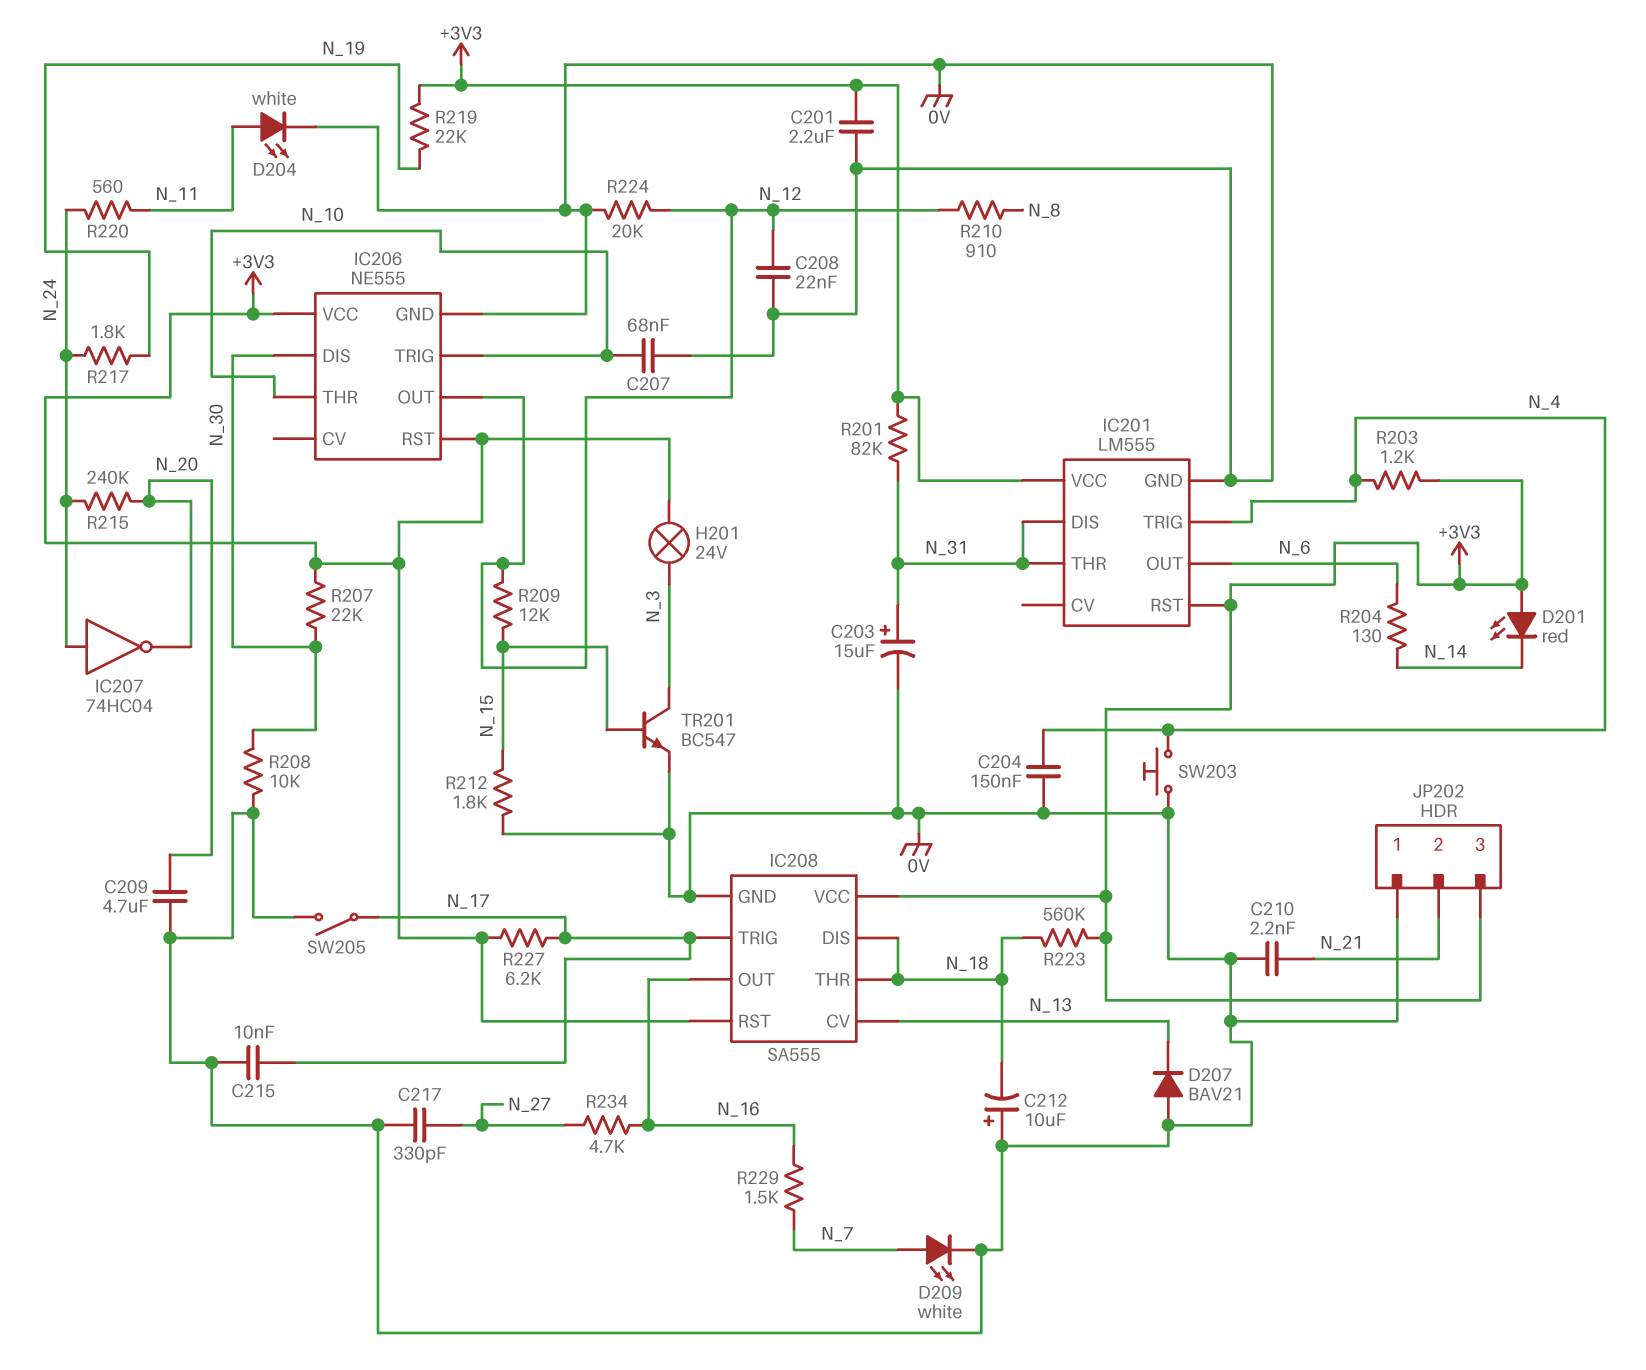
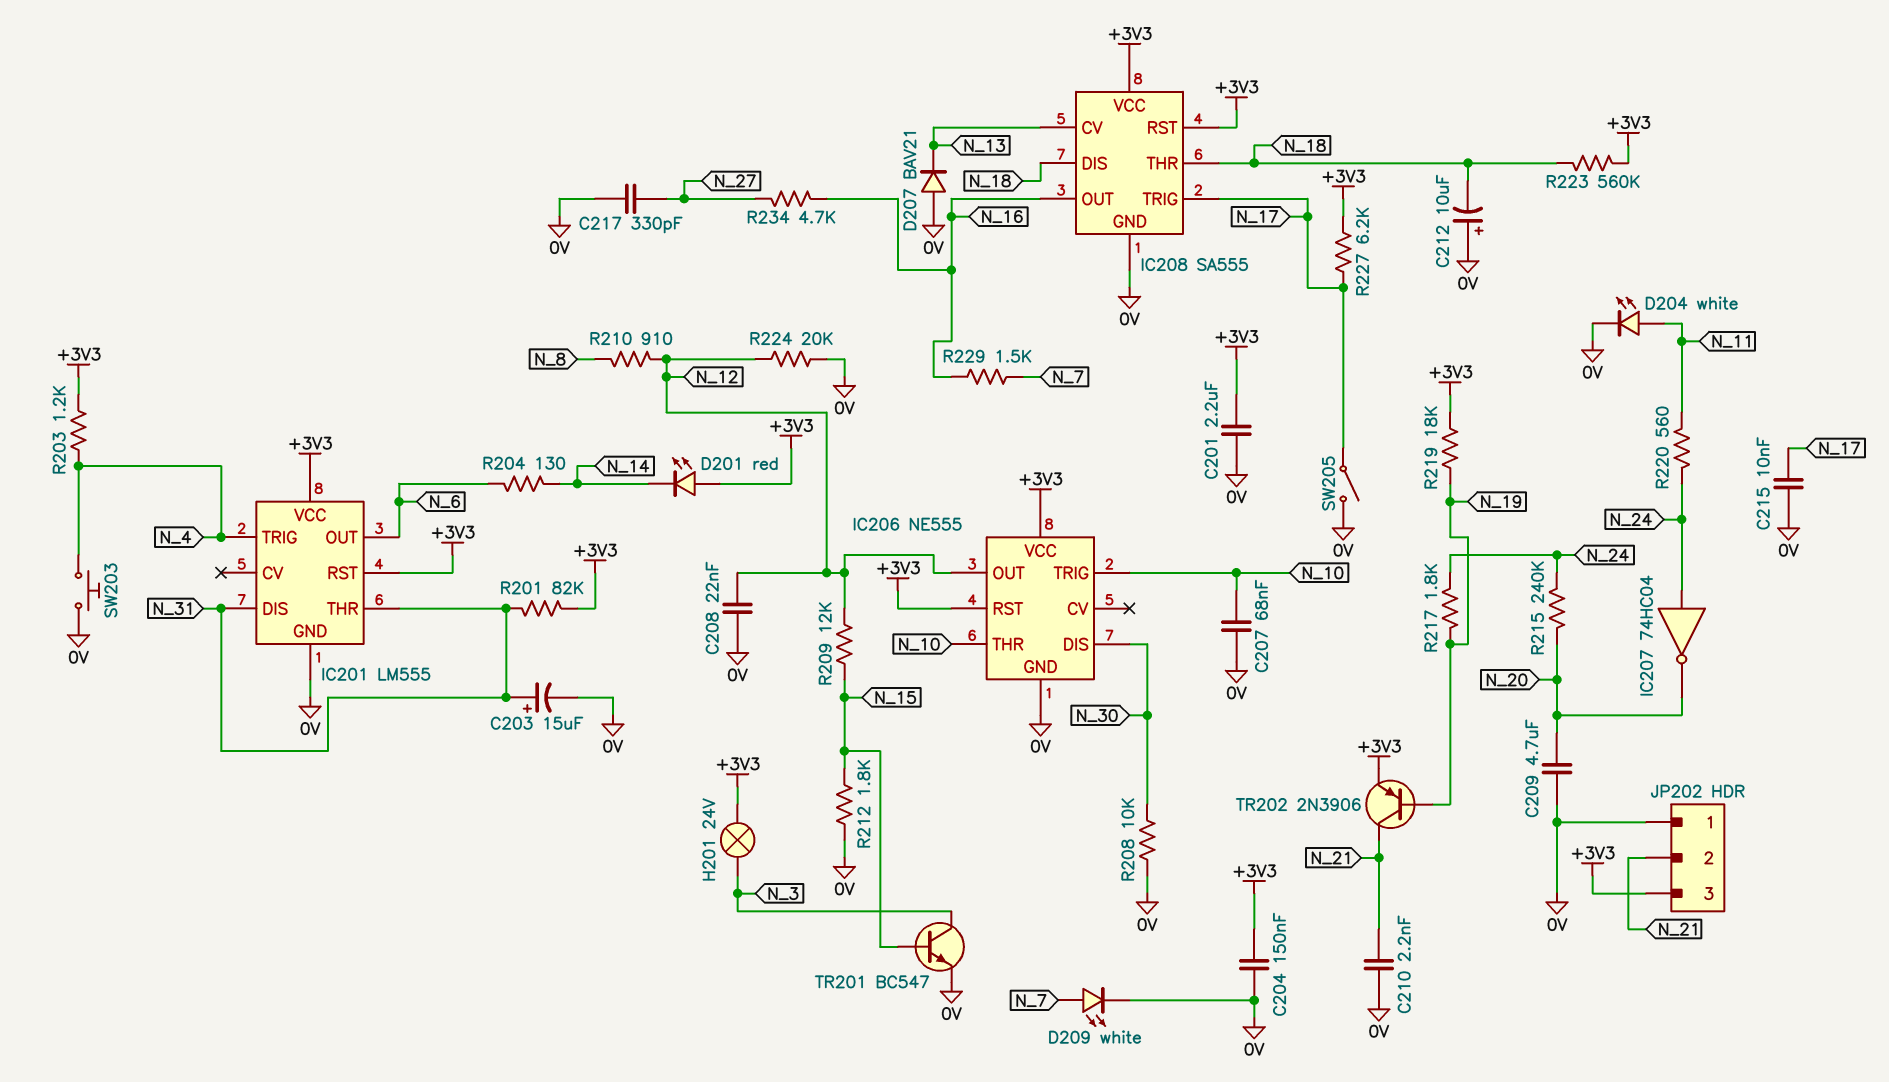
C204: 150nF (0V, N_4) -> 150nF (+3V3, 0V)
R207: 22k (+3V3, N_30) -> none
R219: 22k (+3V3, N_19) -> 18k (+3V3, N_19)
TR202: none -> PNP 2N3906 (B N_19, C N_21, E +3V3)

